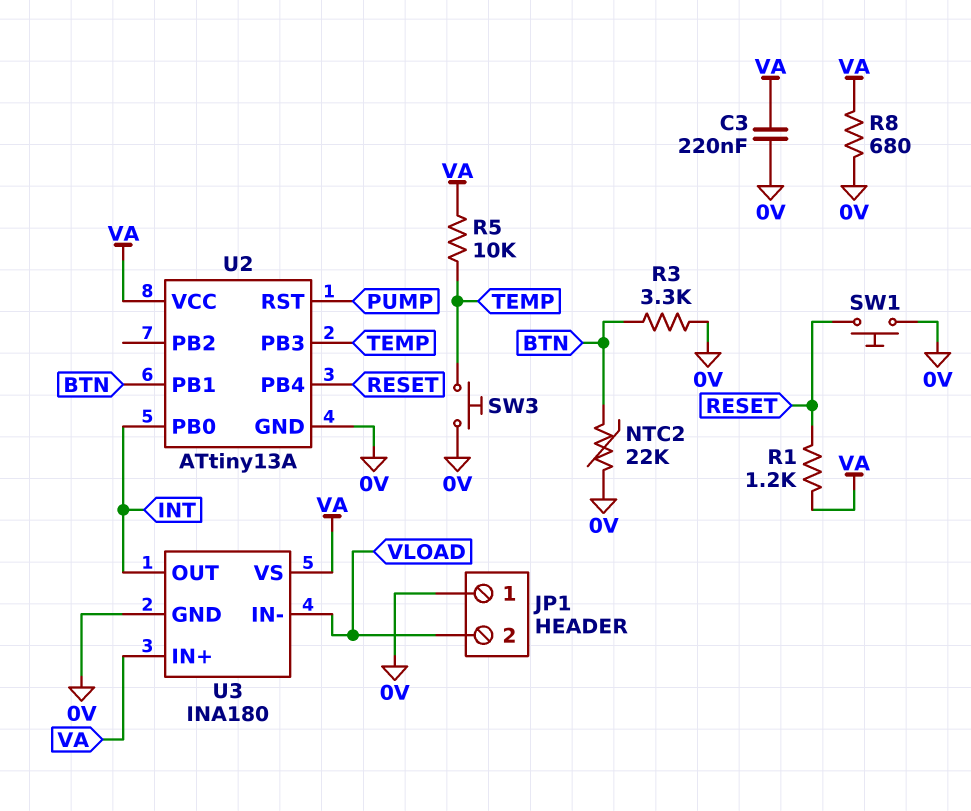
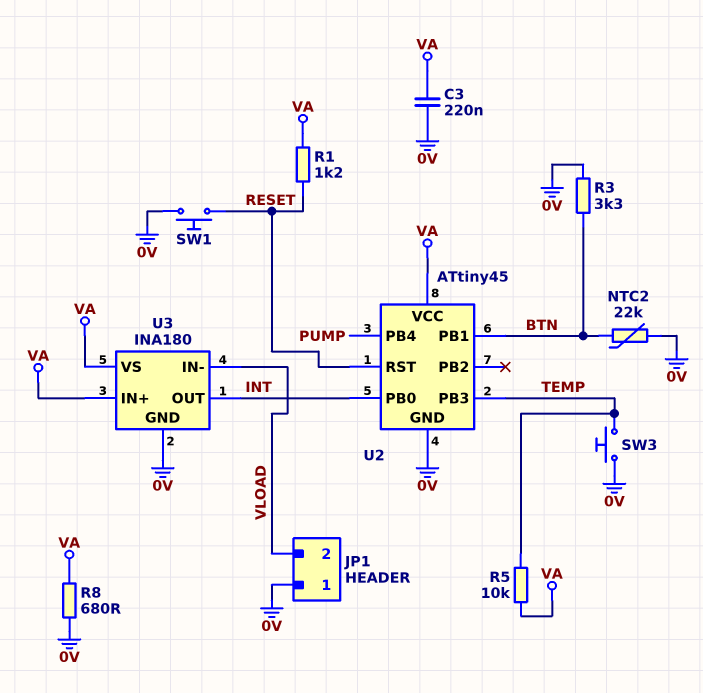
U2: ATtiny13A -> ATtiny45
U2 pin PB4: RESET -> PUMP
U2 pin RST: PUMP -> RESET

